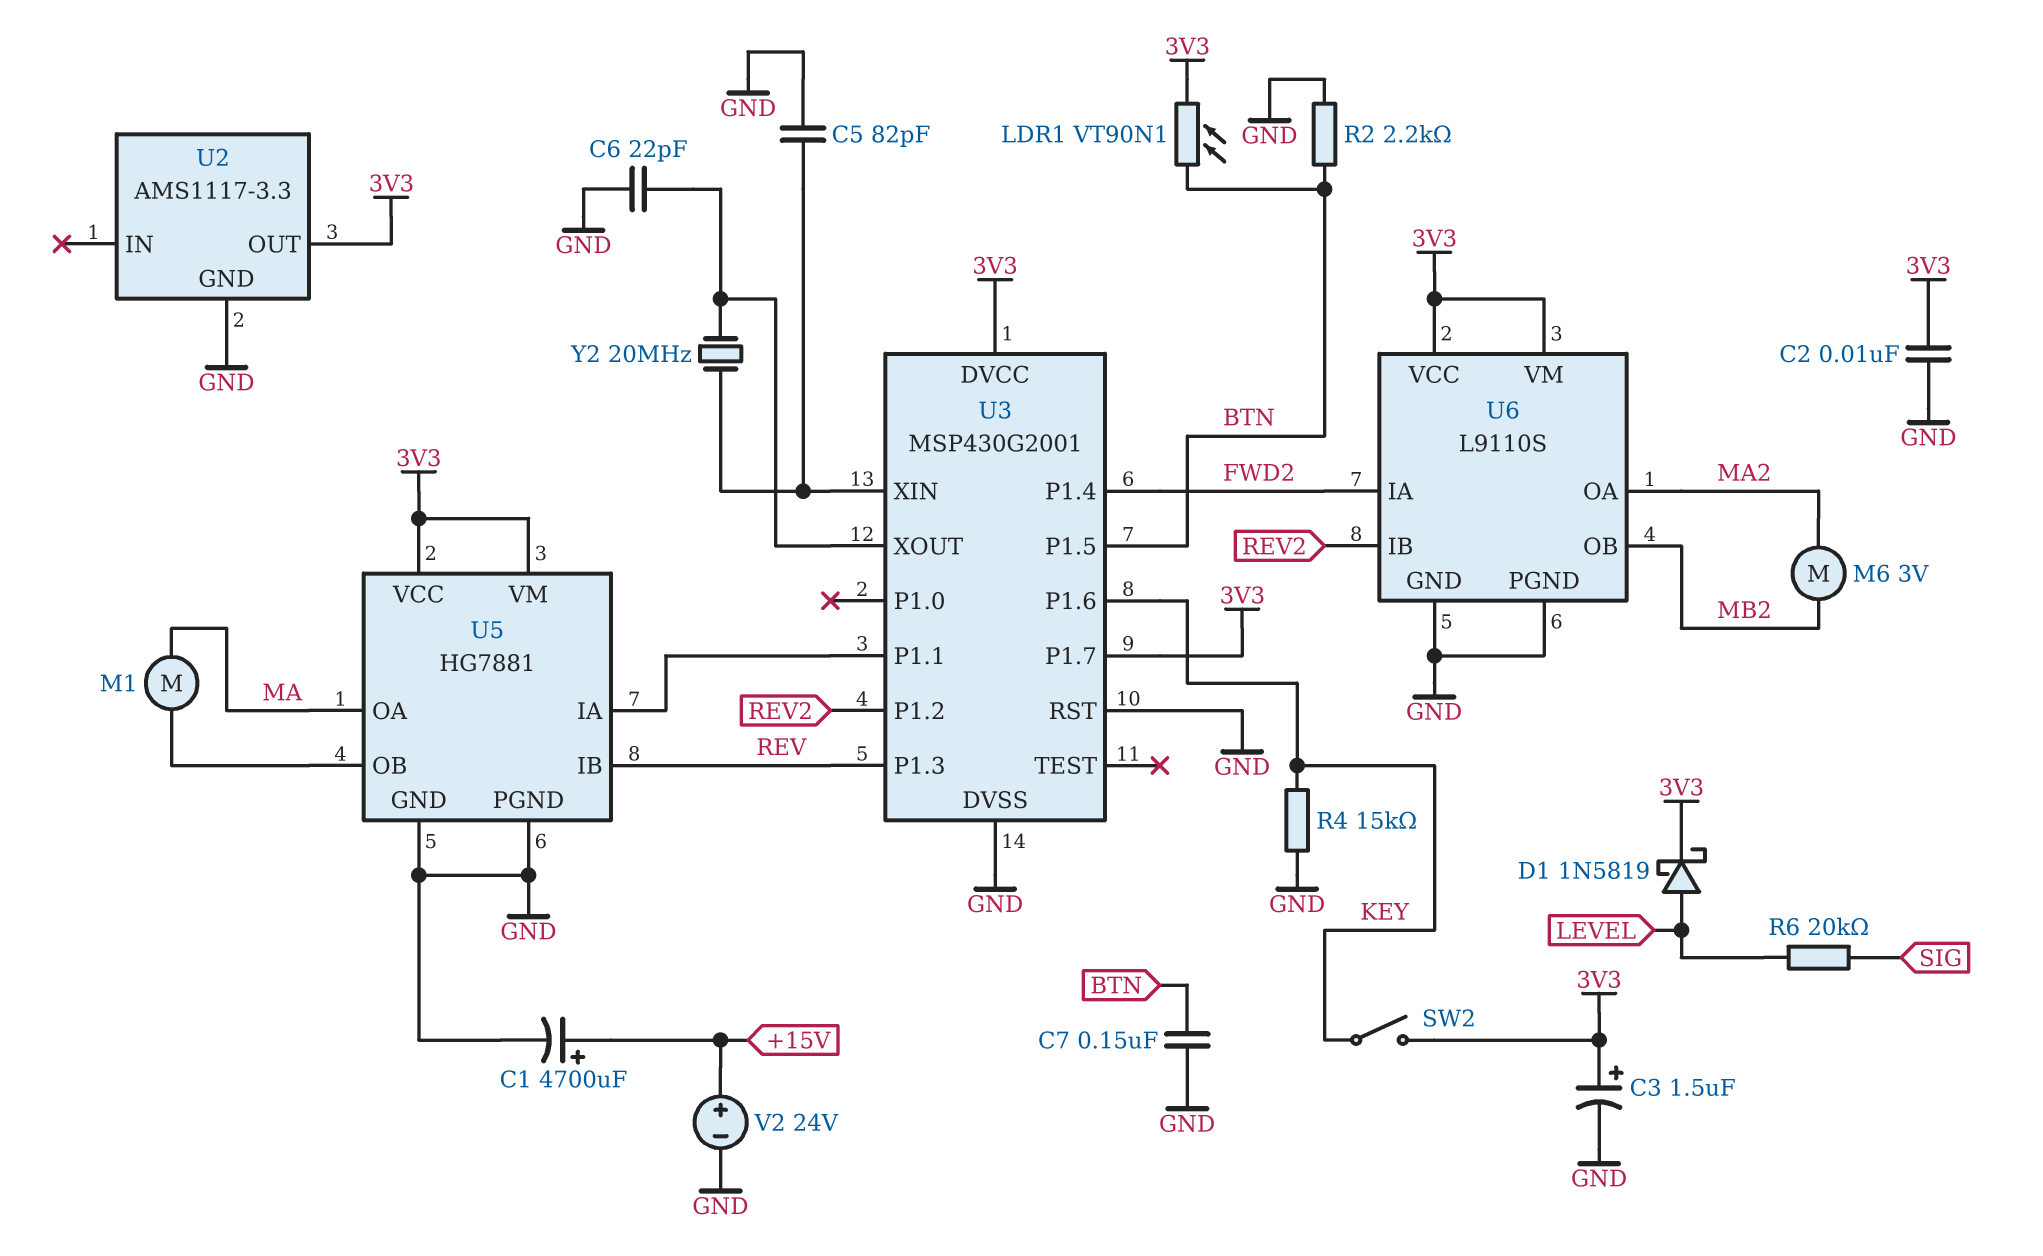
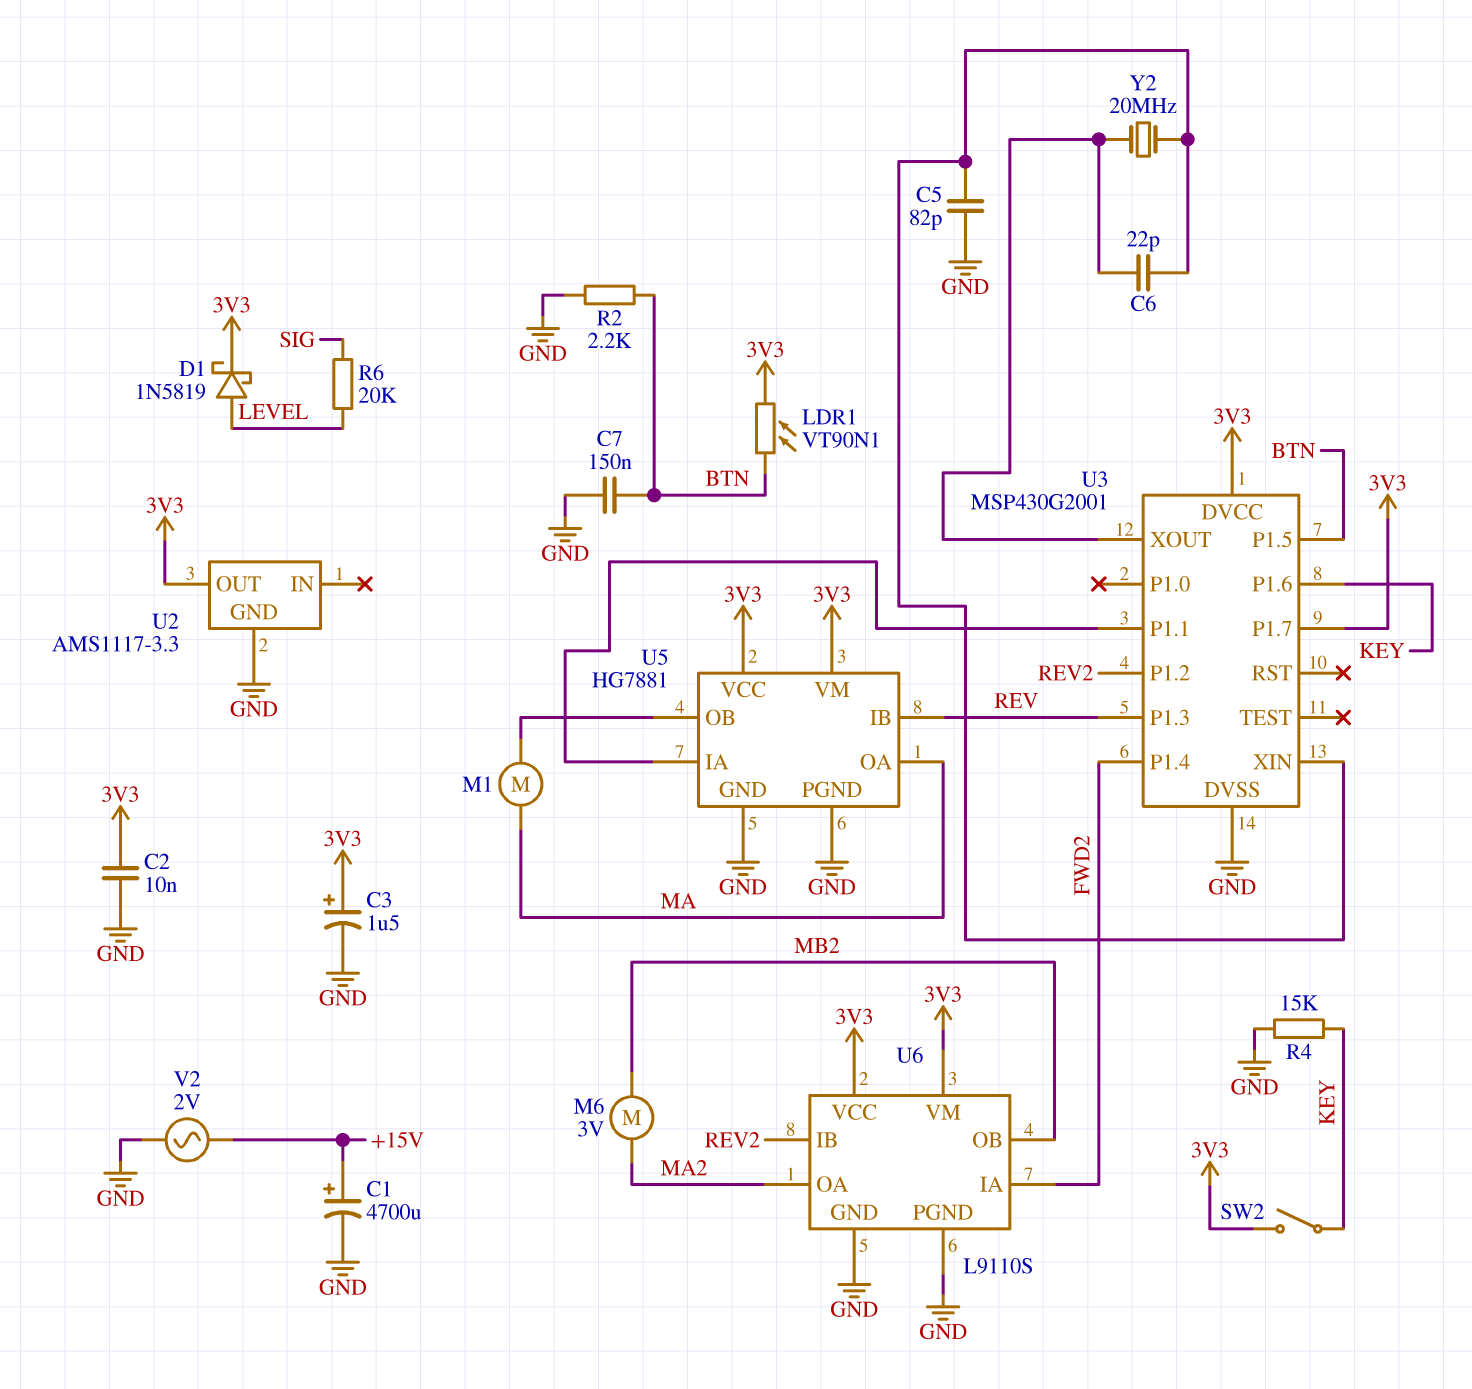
C6: 22pF (GND, U3/XOUT) -> 22pF (U3/XIN, U3/XOUT)
U3 pin RST: GND -> none
V2: 24V (plus +15V, minus GND) -> AC 2V (+15V, GND)

